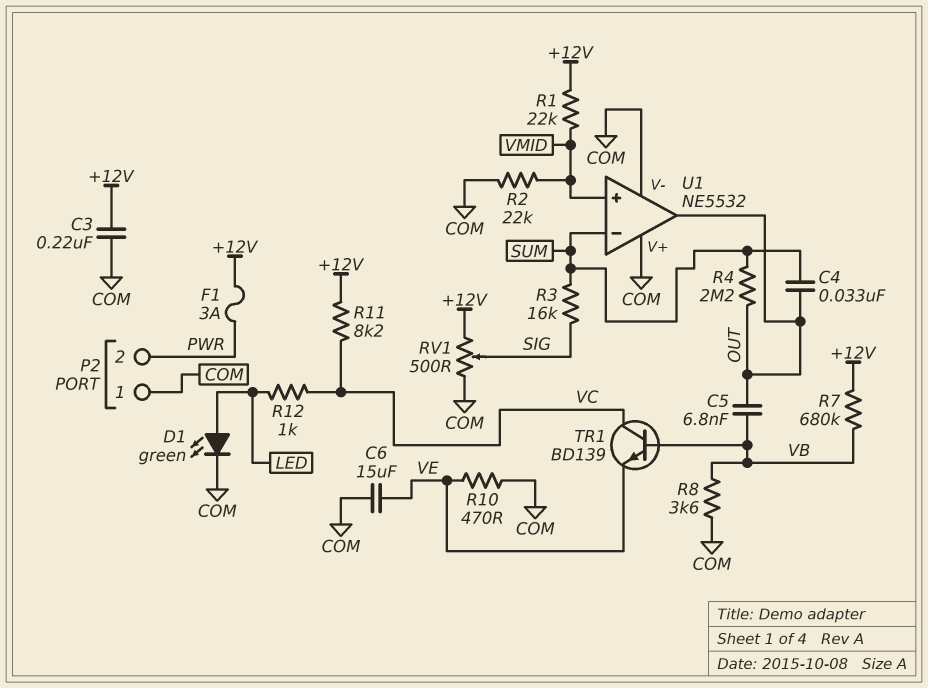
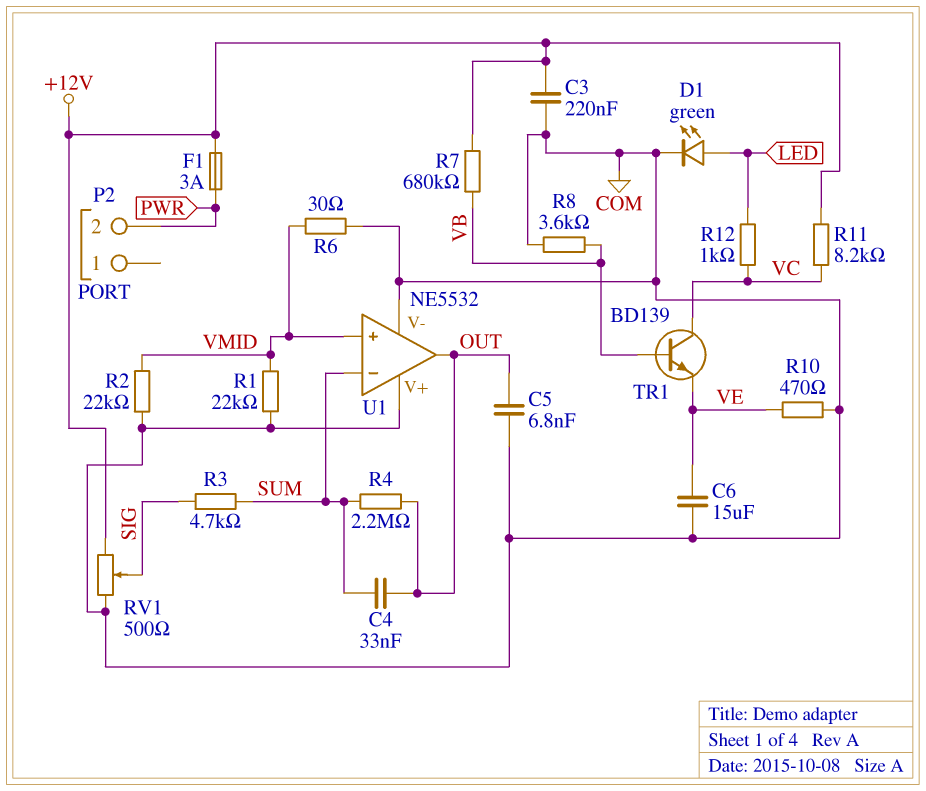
C5: 6.8nF (OUT, VB) -> 6.8nF (COM, OUT)
P2 pin 1: COM -> none
R1: 22k (+12V, VMID) -> 22k (COM, VMID)
R3: 16k (SIG, SUM) -> 4.7k (SIG, SUM)
R6: none -> 30 (COM, VMID)

